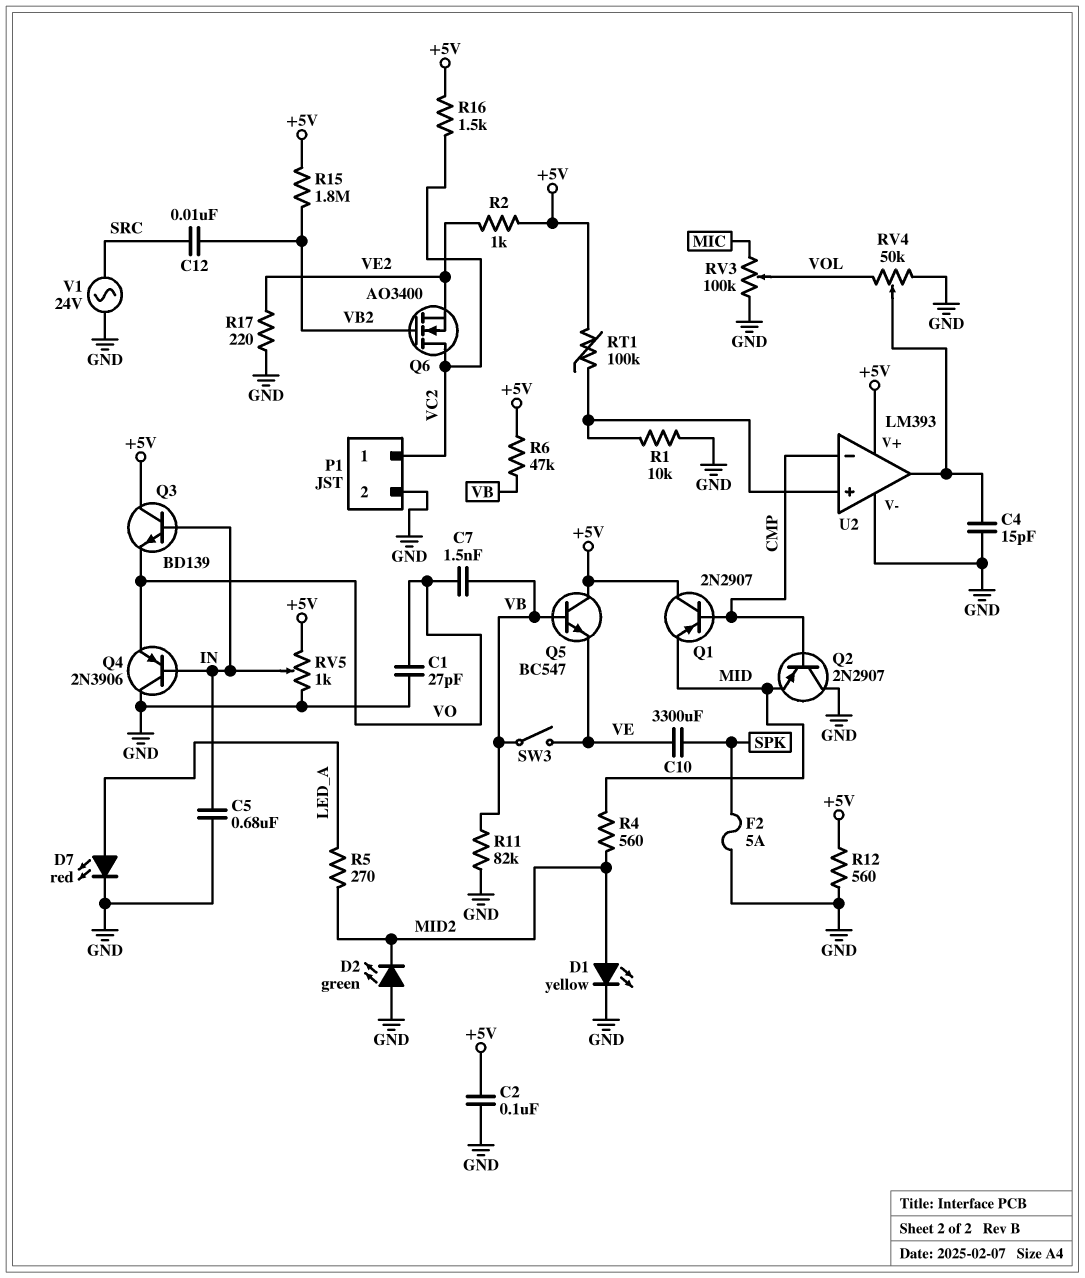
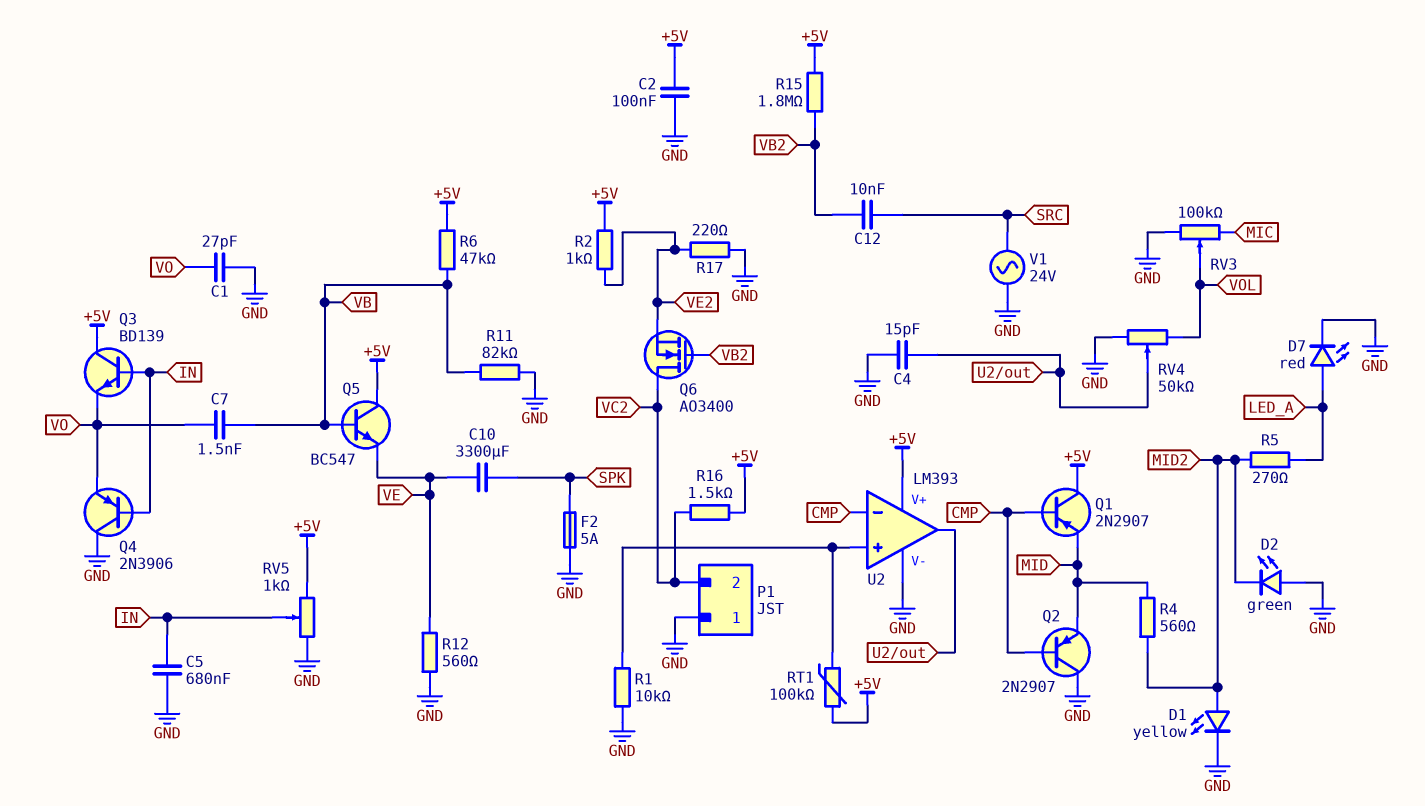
P1 pin 1: VC2 -> GND
P1 pin 2: GND -> VC2
R12: 560 (+5V, GND) -> 560 (GND, VE)
SW3: switch (VB, VE) -> none

